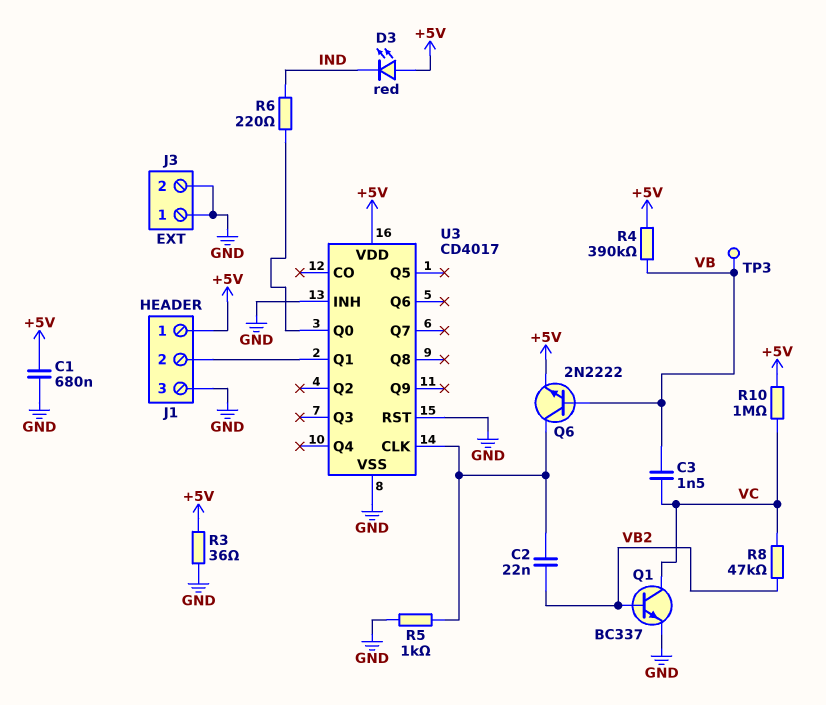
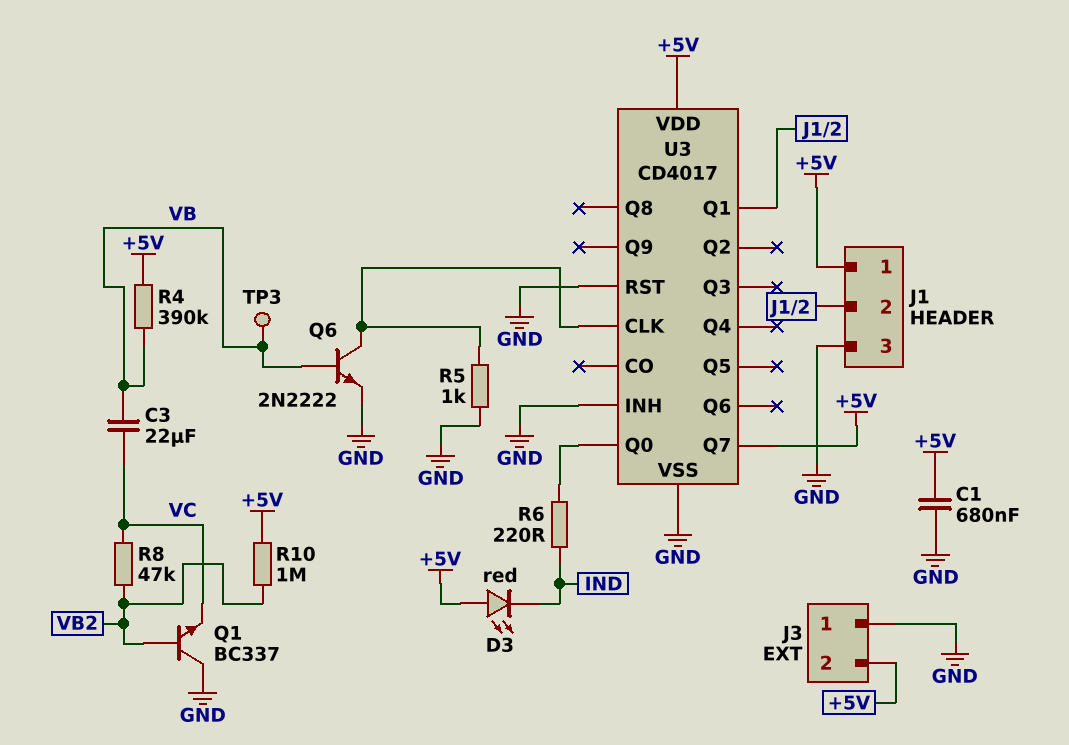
C2: 22nF (U3/CLK, VB2) -> none
C3: 1.5nF (VB, VC) -> 22uF (VB, VC)
J3 pin 2: GND -> +5V
Q1: NPN BC337 (B VB2, C VC, E GND) -> NPN BC337 (B VB2, C GND, E VC)
Q6: NPN 2N2222 (B VB, C U3/CLK, E +5V) -> NPN 2N2222 (B VB, C U3/CLK, E GND)
R3: 36 (+5V, GND) -> none
R10: 1M (+5V, VC) -> 1M (+5V, VB2)
U3 pin Q7: none -> +5V

